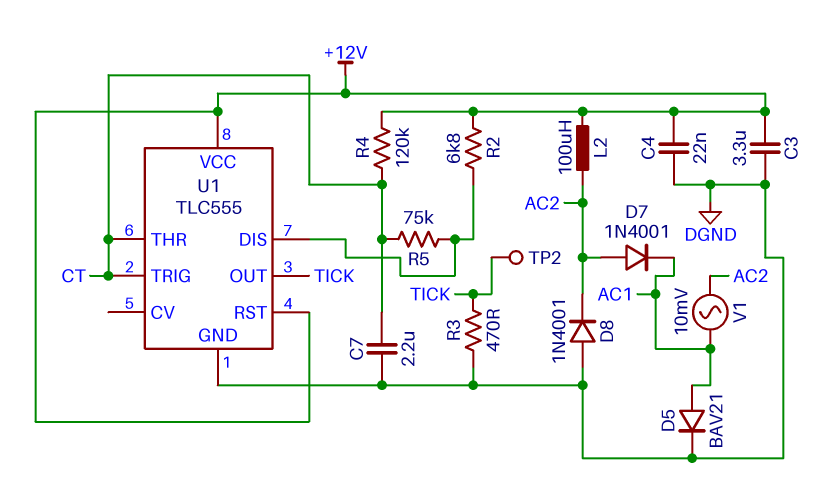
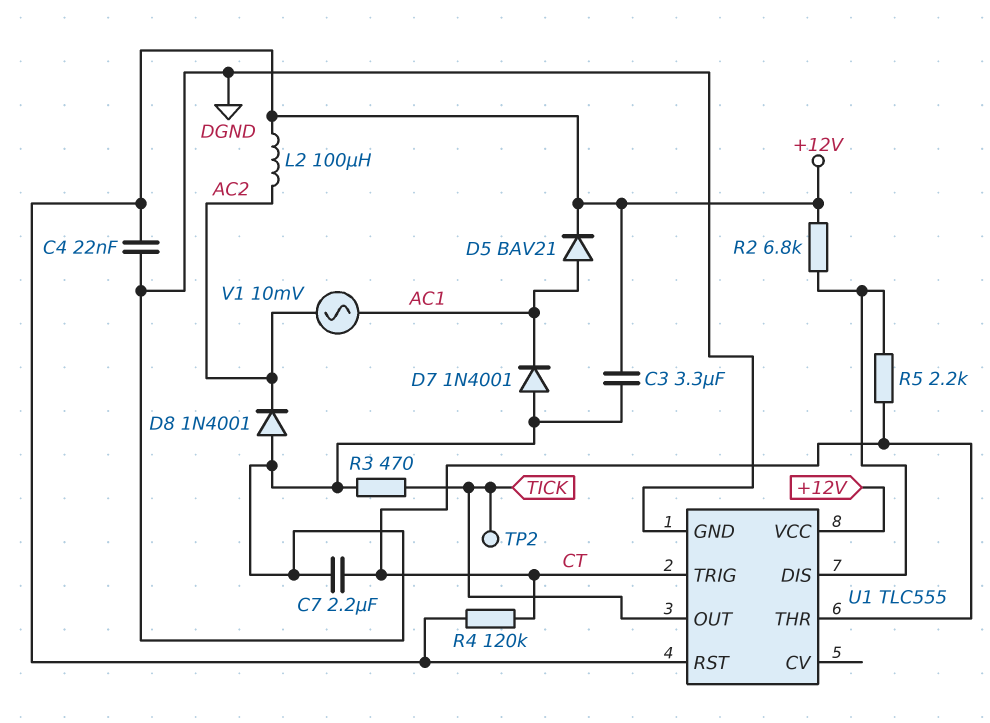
D5: diode BAV21 (A AC1, K DGND) -> diode BAV21 (A AC1, K +12V)
D7: diode 1N4001 (A AC2, K AC1) -> diode 1N4001 (A DGND, K AC1)
R5: 75k (CT, U1/DIS) -> 2.2k (CT, U1/DIS)

